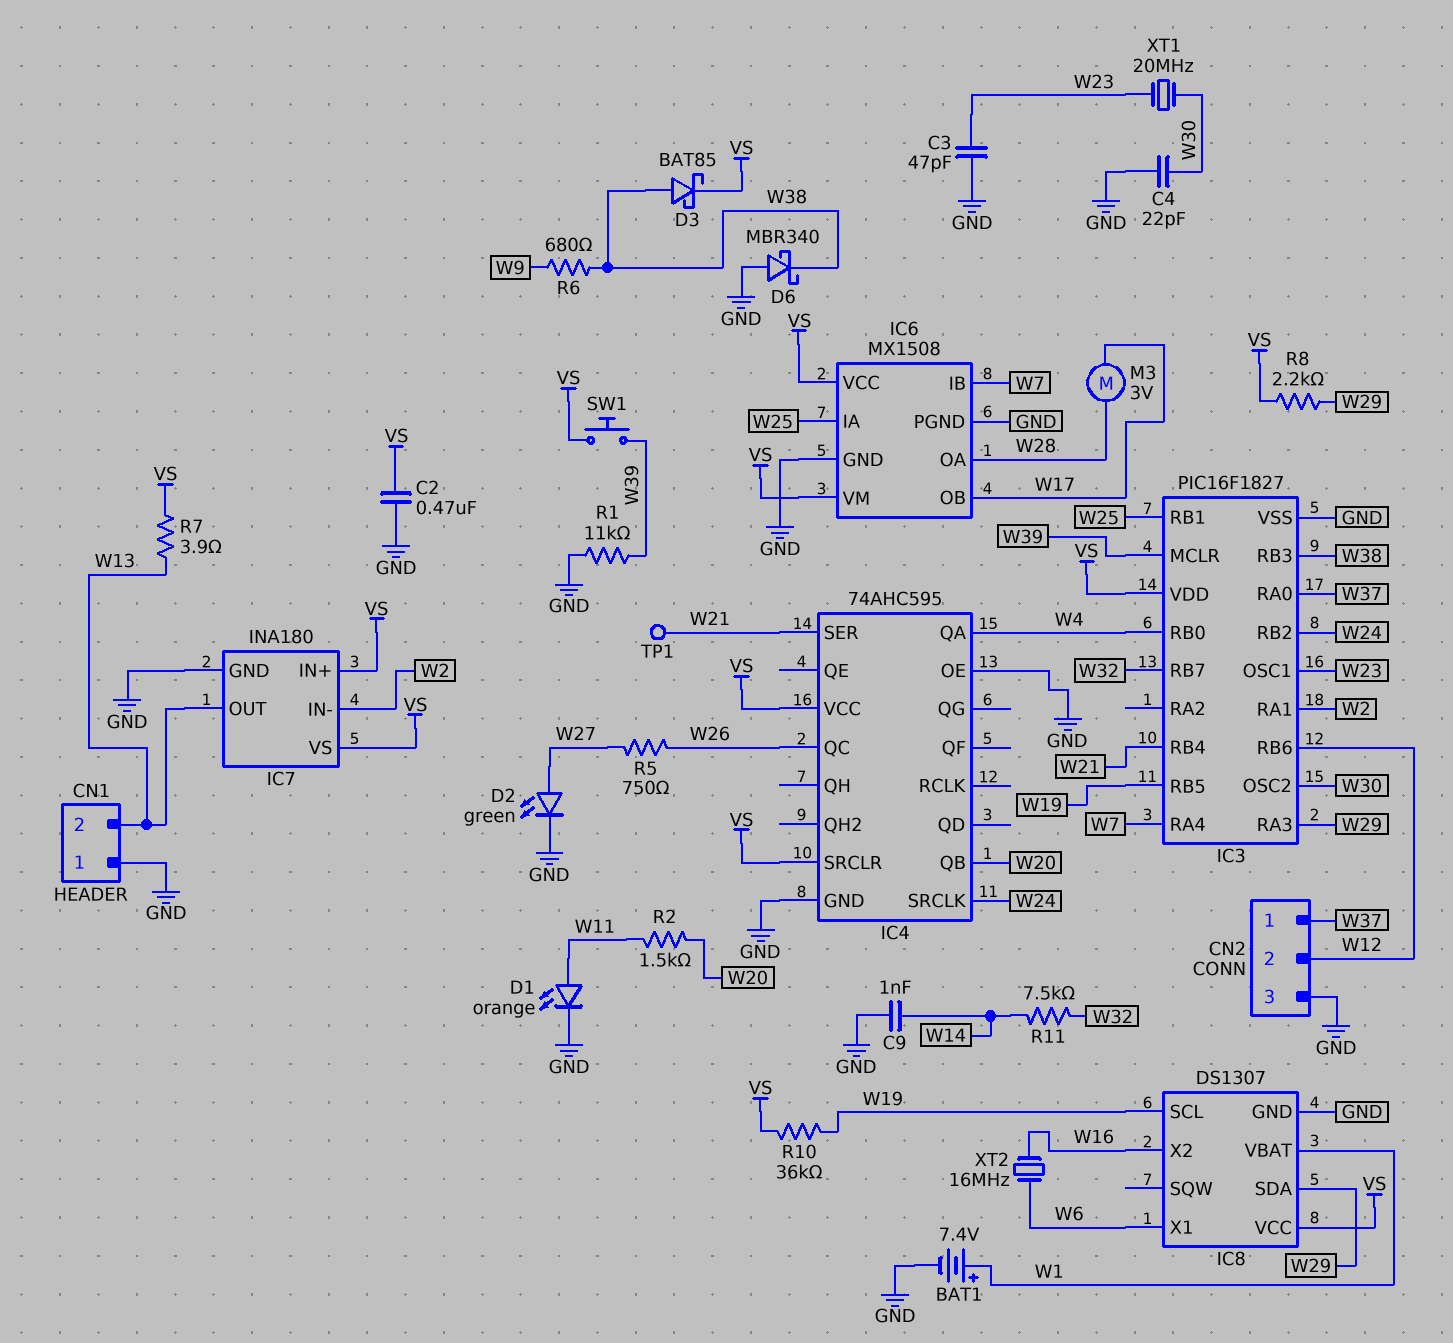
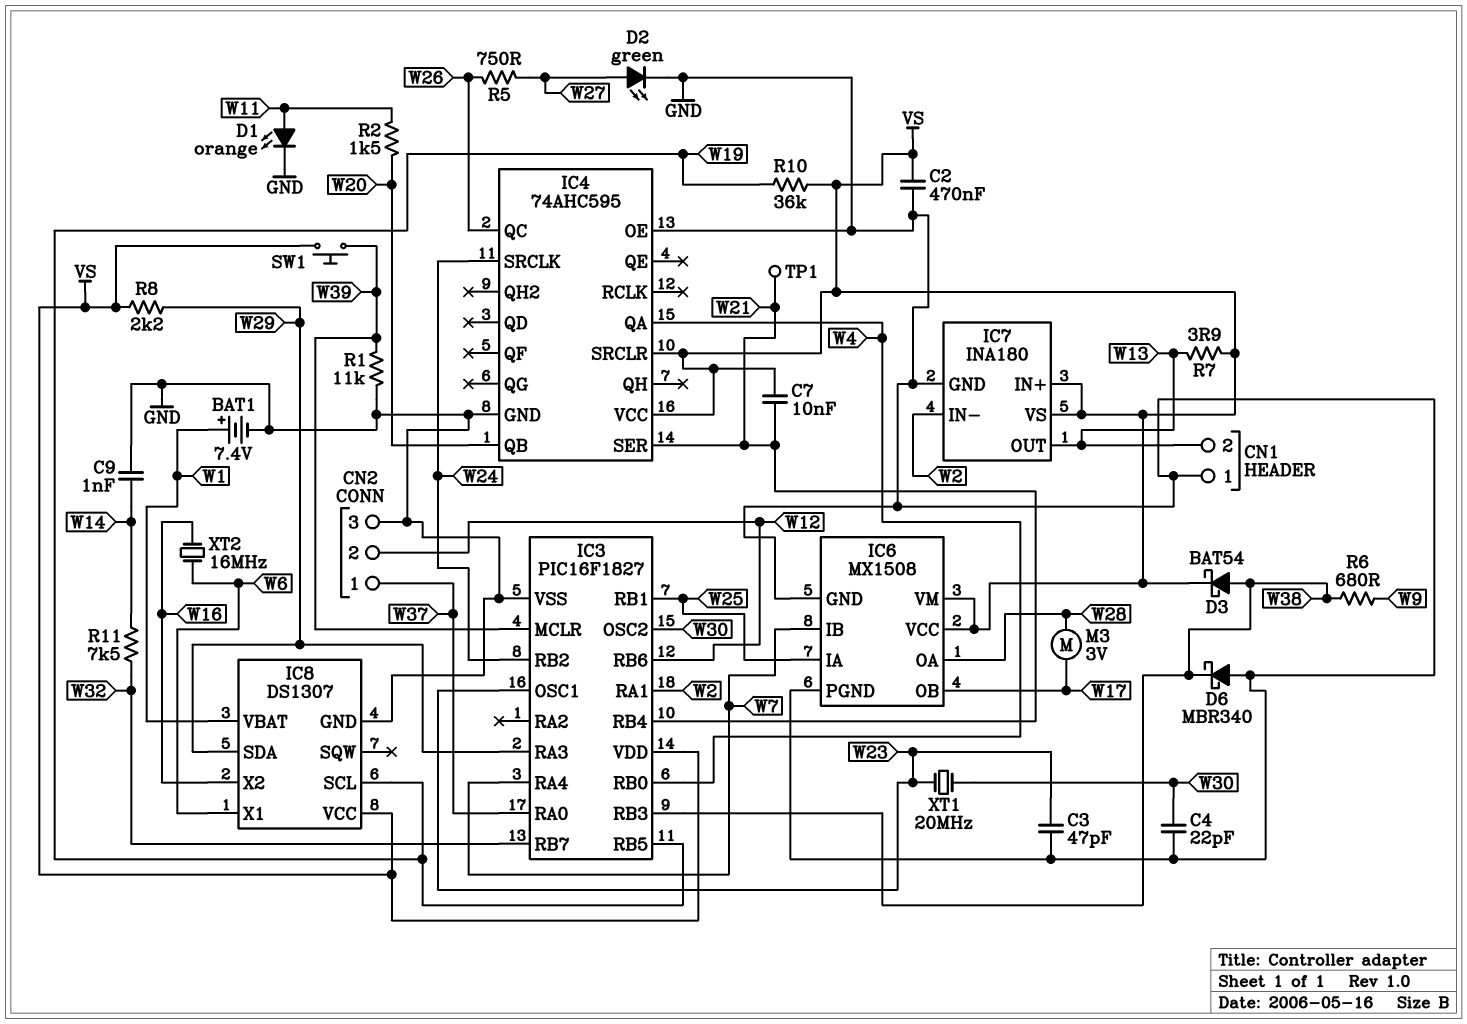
C7: none -> 10nF (VS, W21)
D3: schottky BAT85 (A W38, K VS) -> schottky BAT54 (A W38, K VS)

